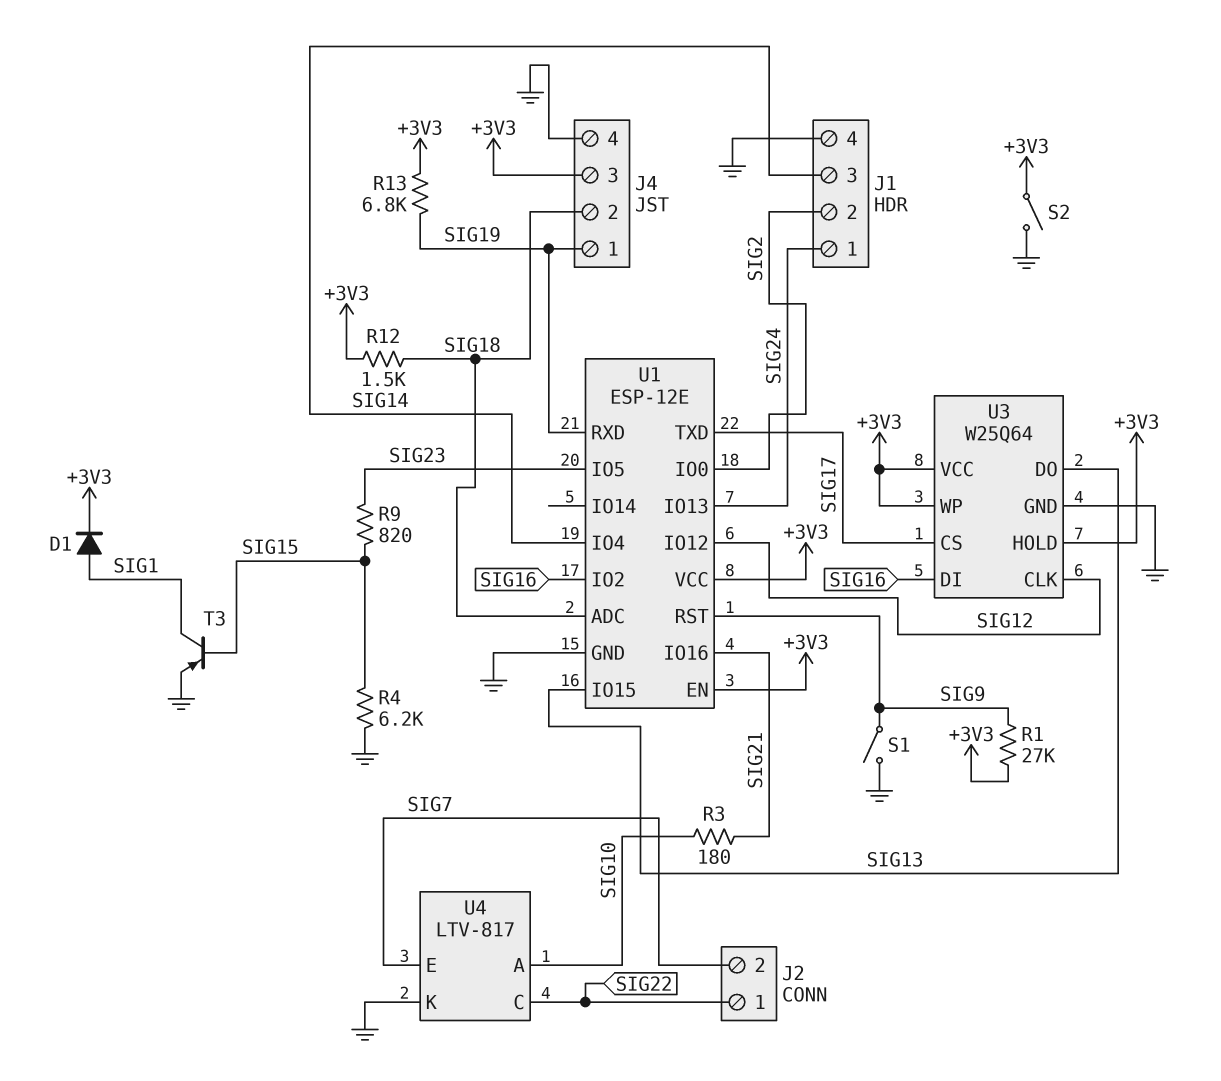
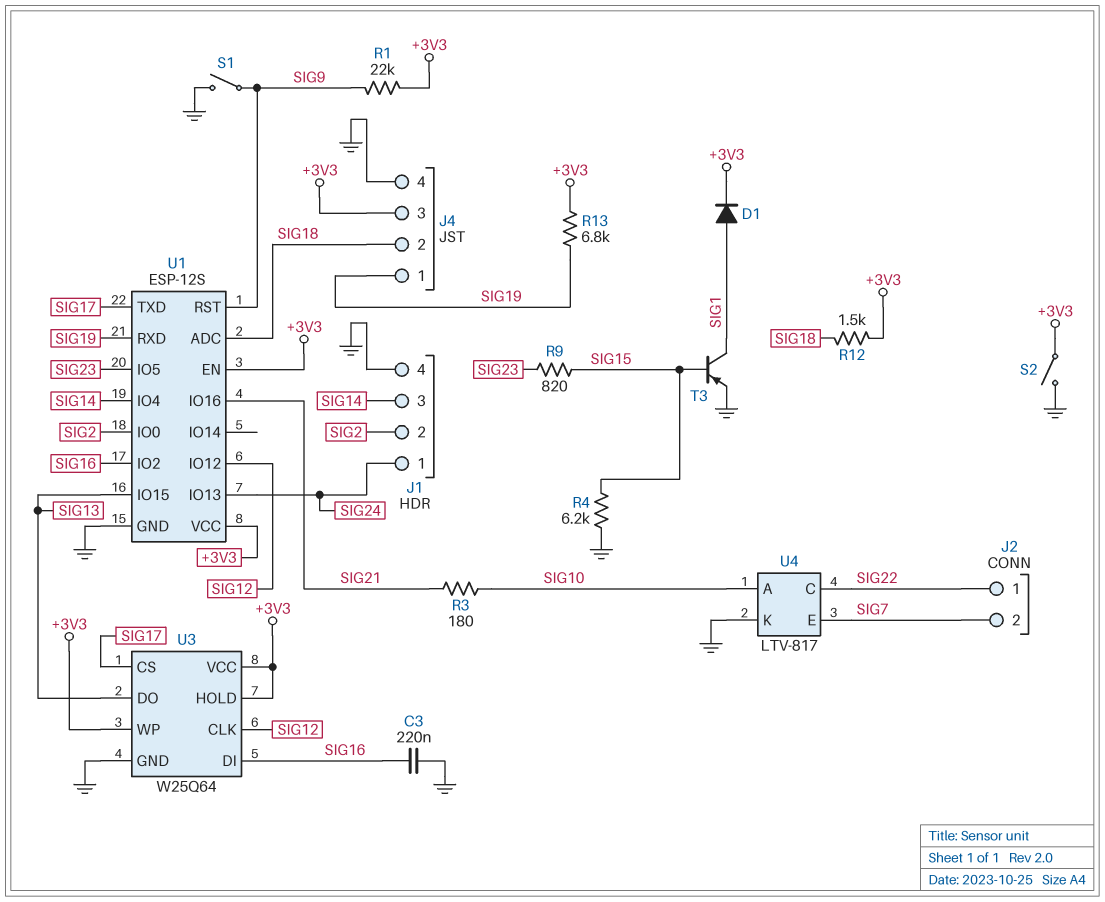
C3: none -> 220nF (GND, SIG16)
R1: 27k (+3V3, SIG9) -> 22k (+3V3, SIG9)
U1: ESP-12E -> ESP-12S

